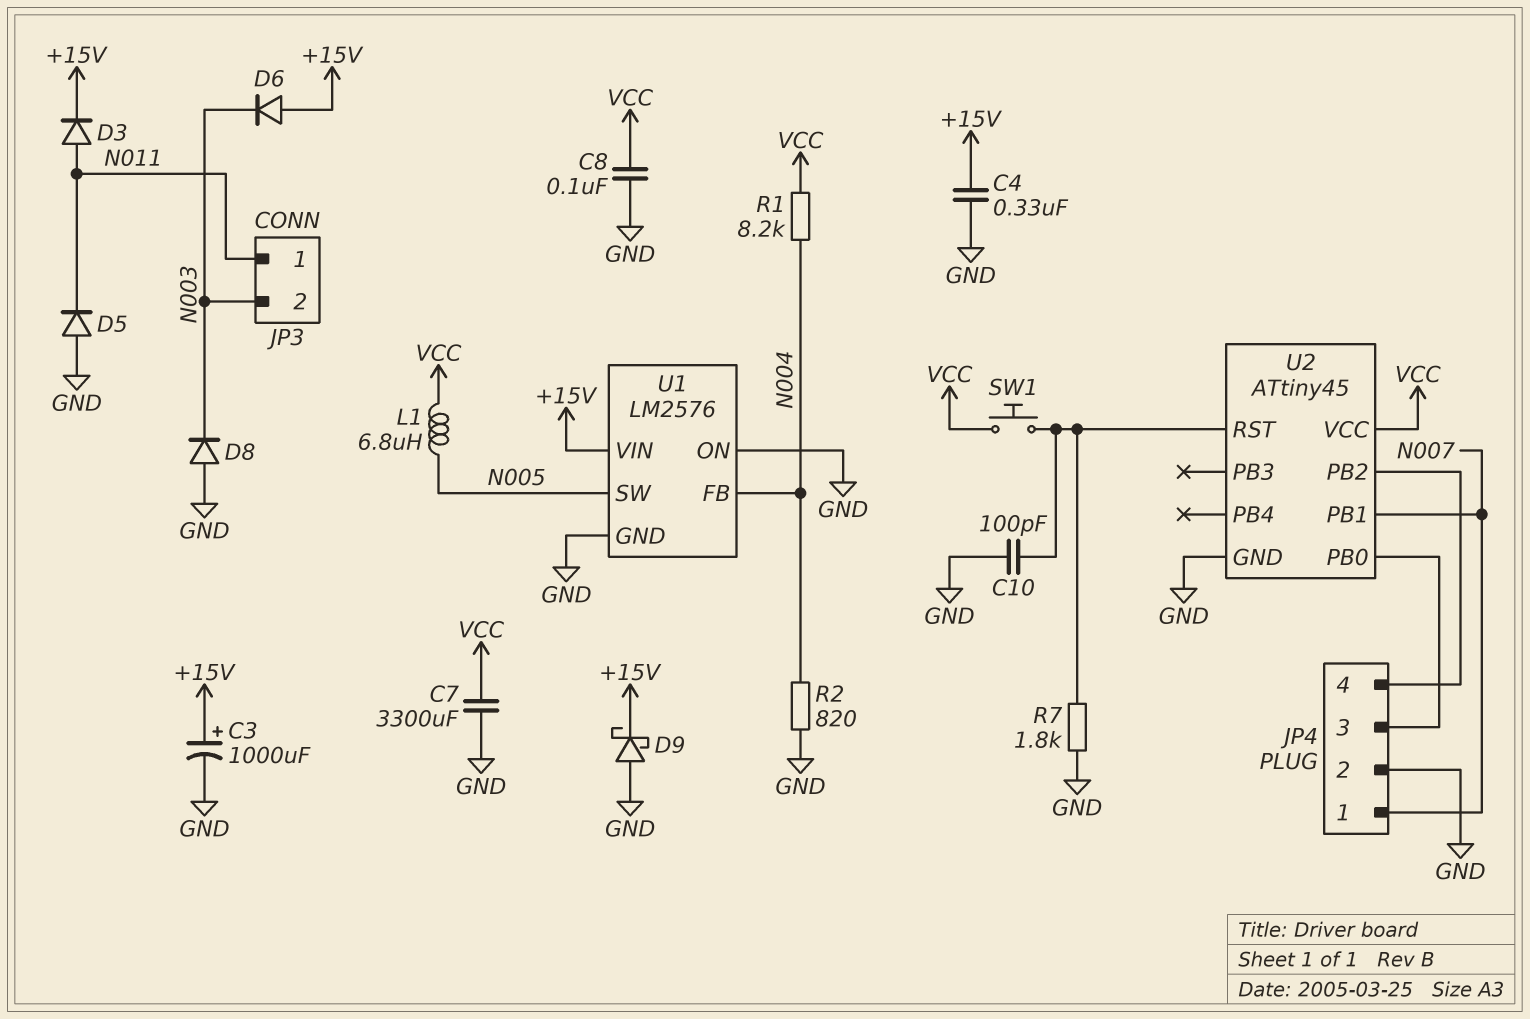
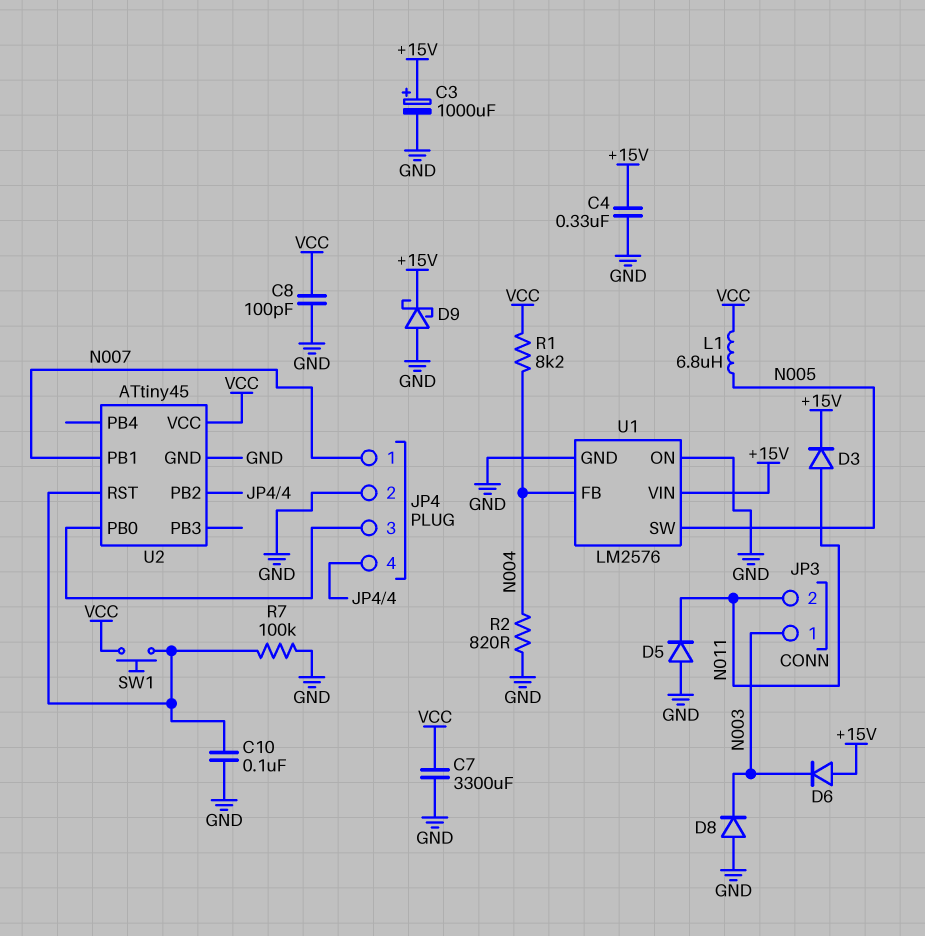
C8: 100nF (GND, VCC) -> 100pF (GND, VCC)
C10: 100pF (GND, U2/RST) -> 100nF (GND, U2/RST)
JP3 pin 1: N011 -> N003
JP3 pin 2: N003 -> N011
R7: 1.8k (GND, U2/RST) -> 100k (GND, U2/RST)

